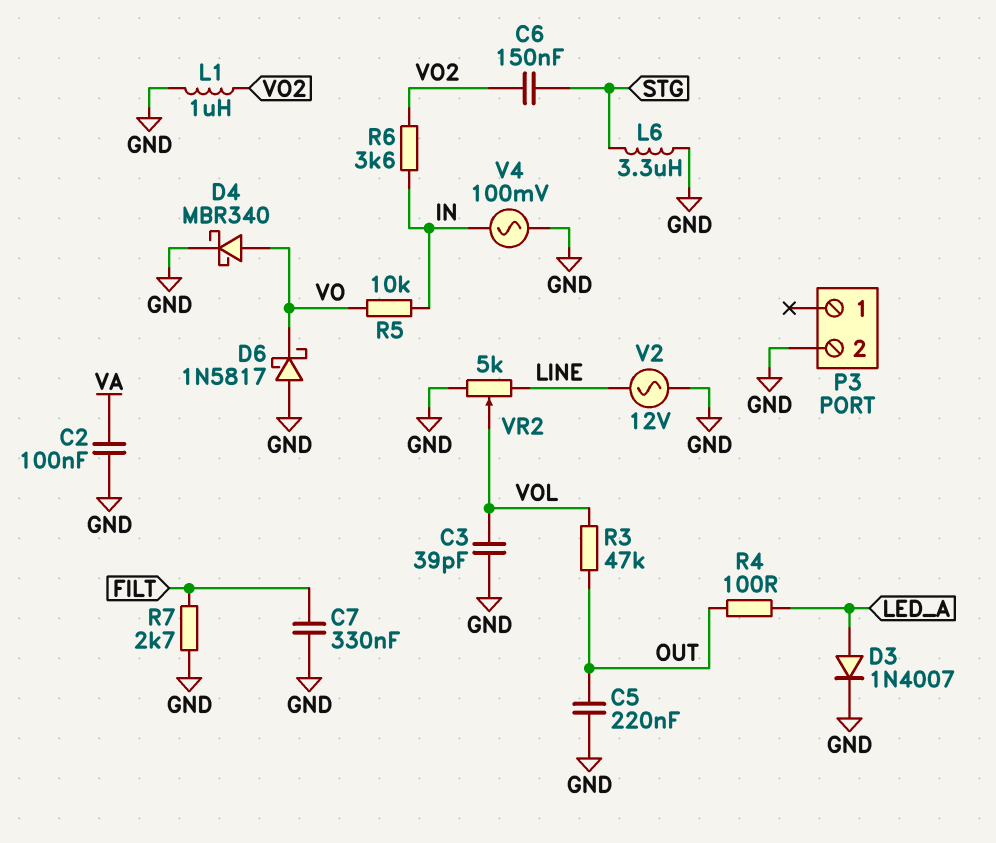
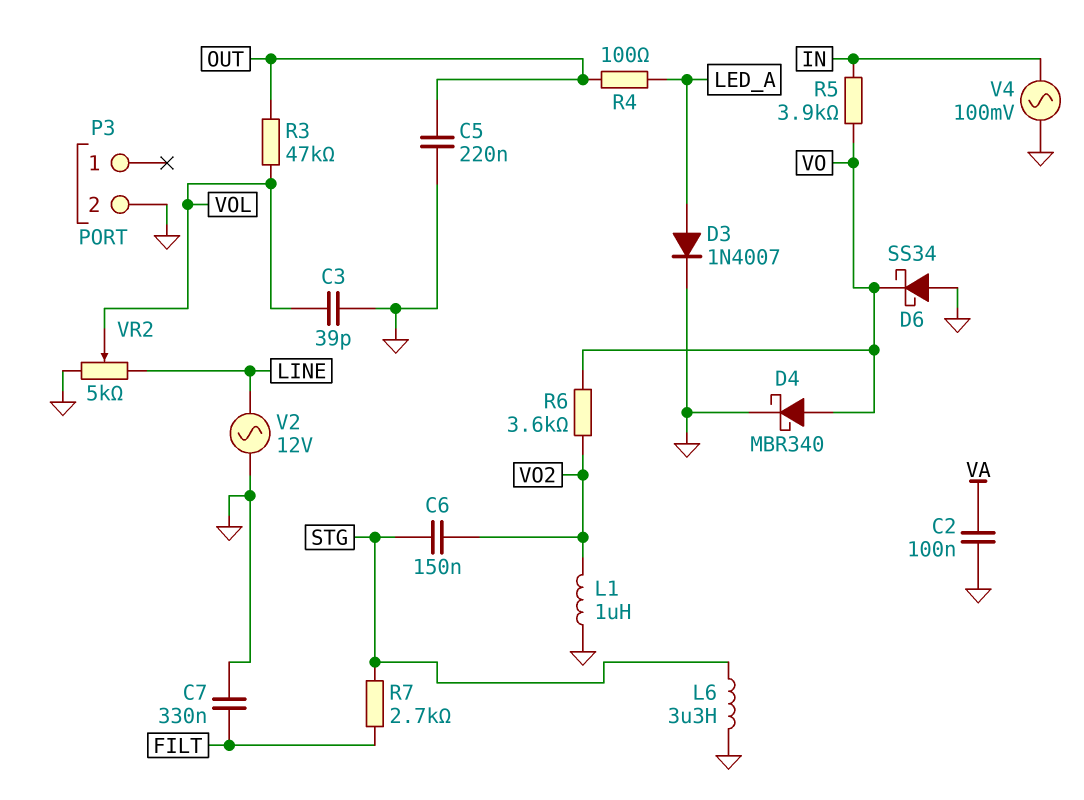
D6: schottky 1N5817 (A GND, K VO) -> schottky SS34 (A GND, K VO)
R5: 10k (IN, VO) -> 3.9k (IN, VO)
R6: 3.6k (IN, VO2) -> 3.6k (VO, VO2)
R7: 2.7k (FILT, GND) -> 2.7k (FILT, STG)

